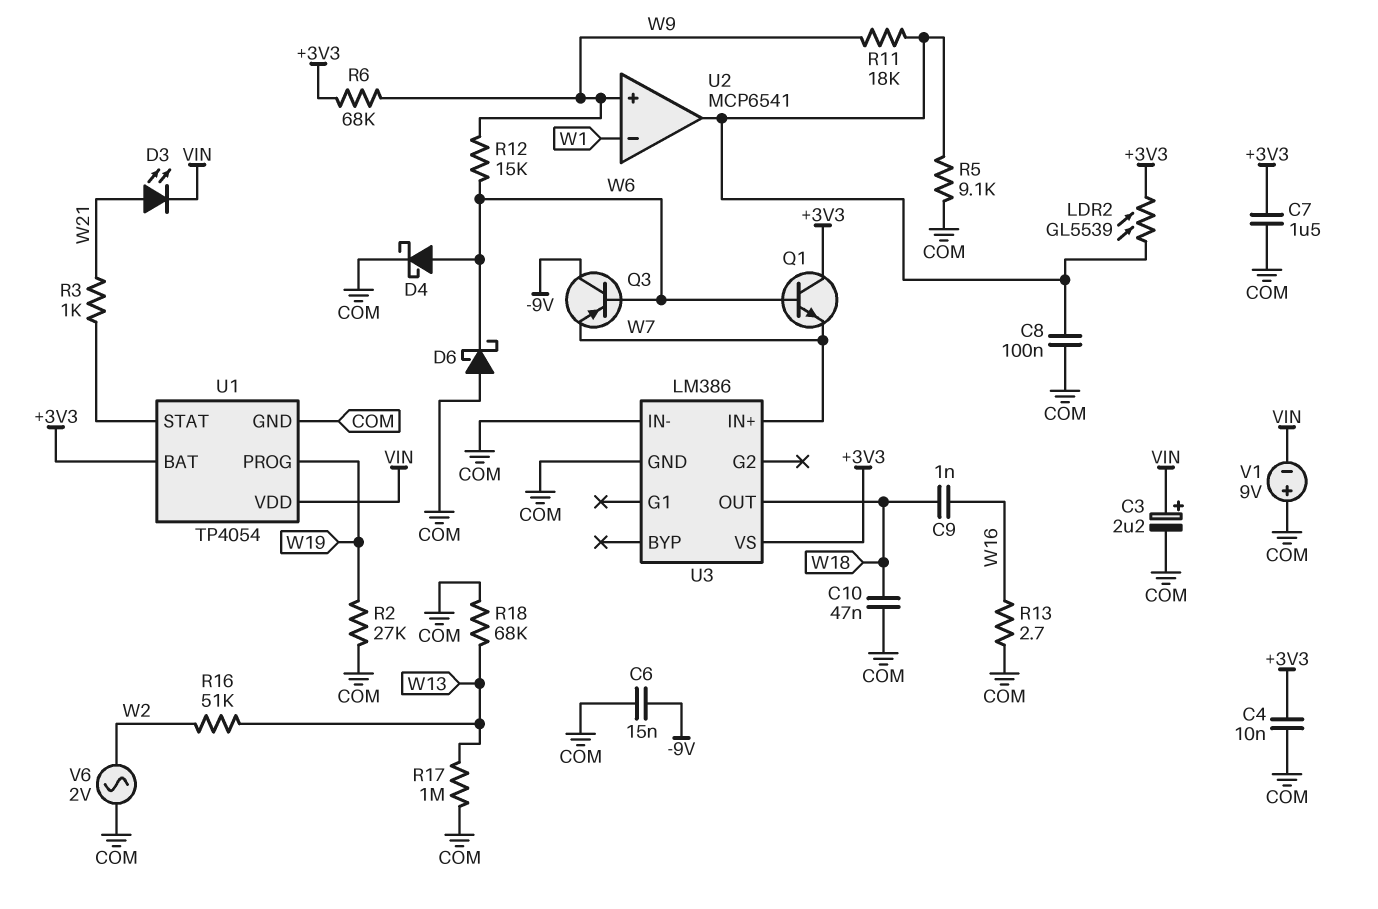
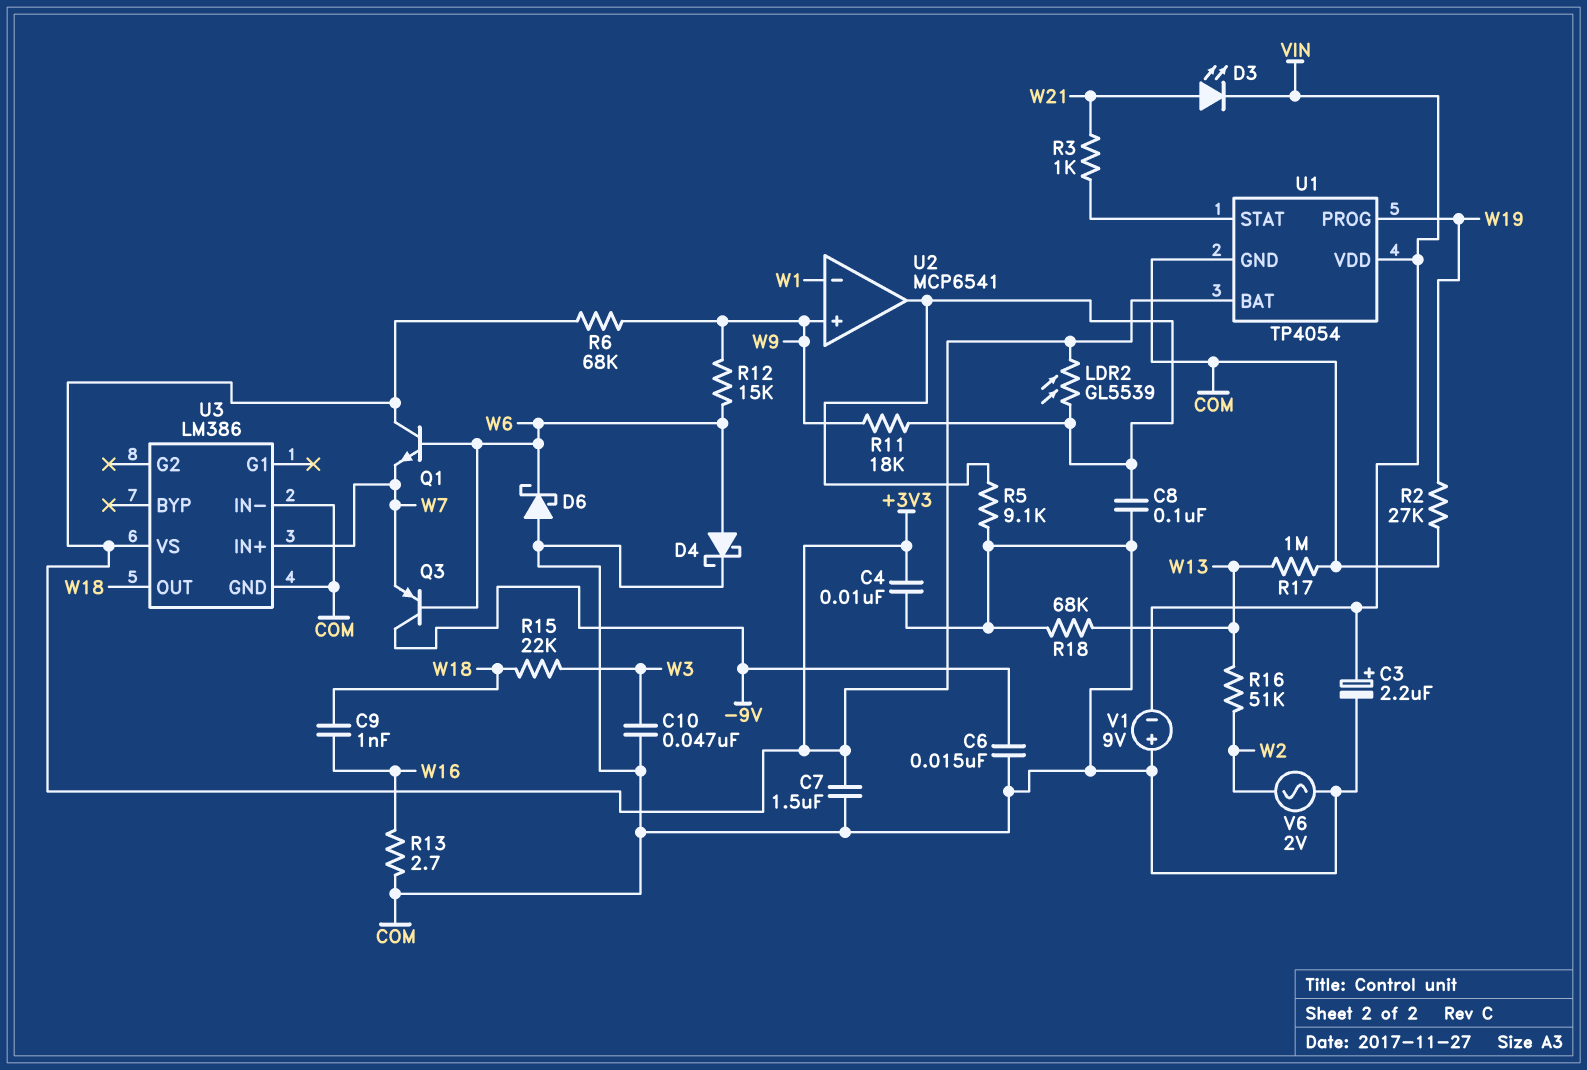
C10: 47nF (COM, W18) -> 47nF (COM, W3)
R15: none -> 22k (W3, W18)

